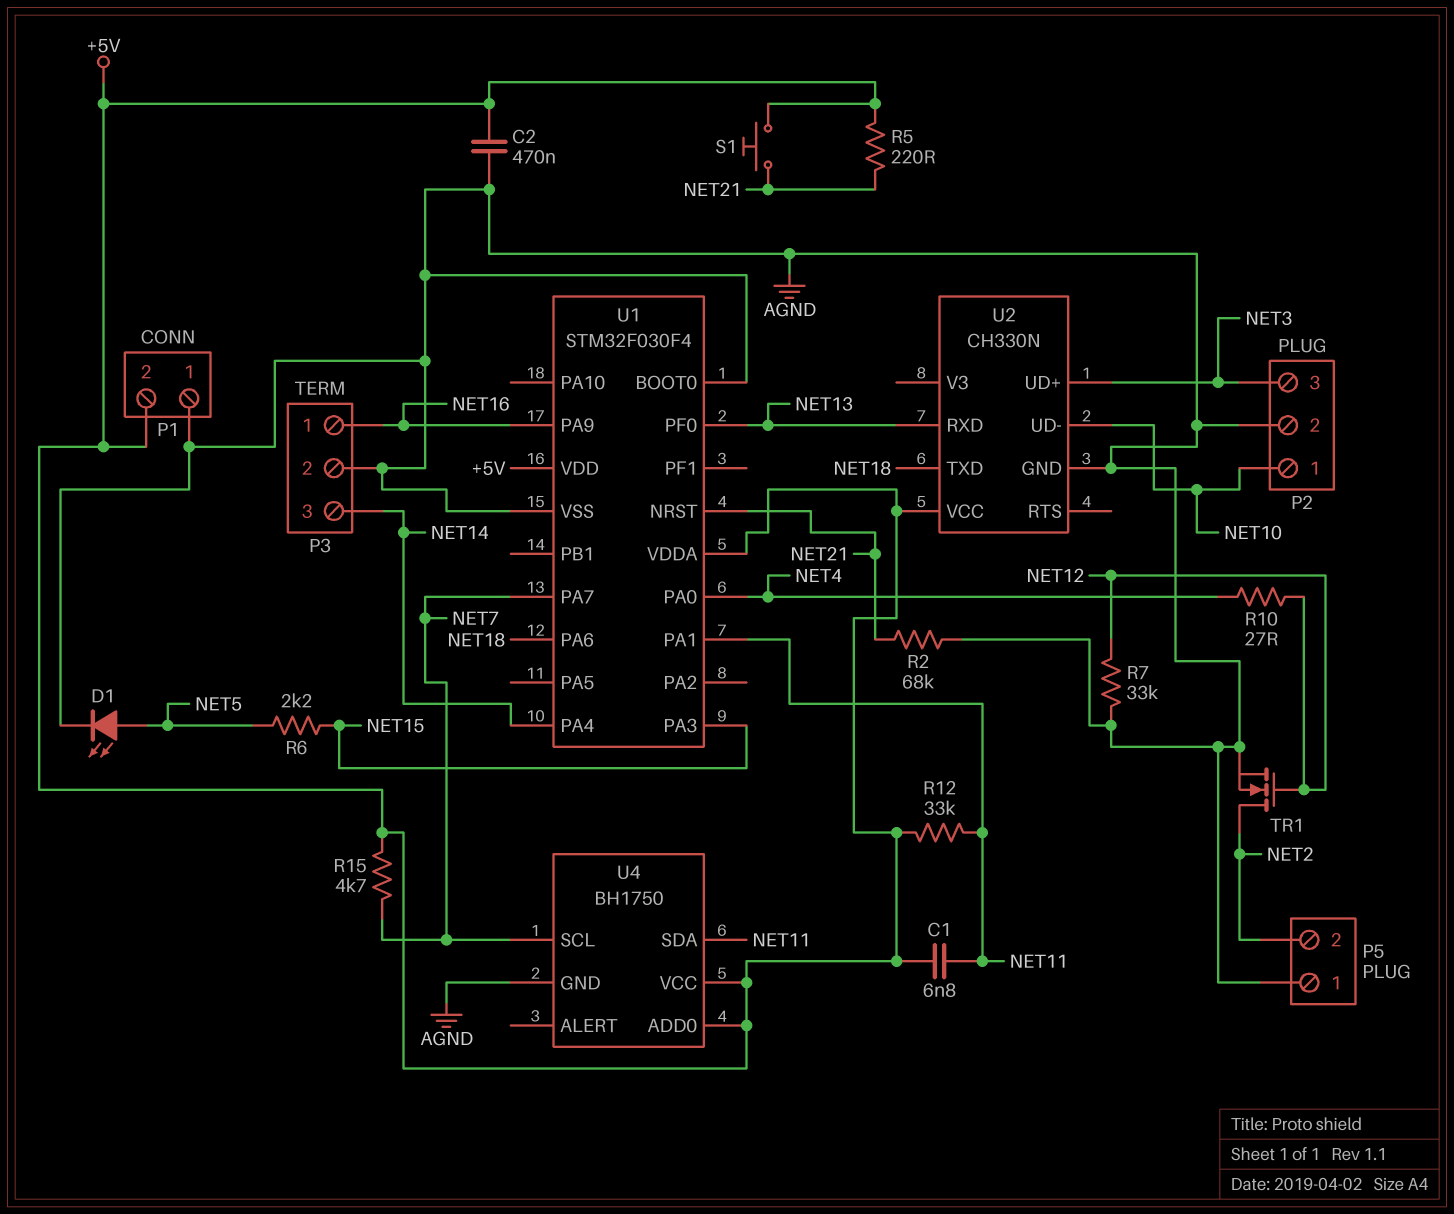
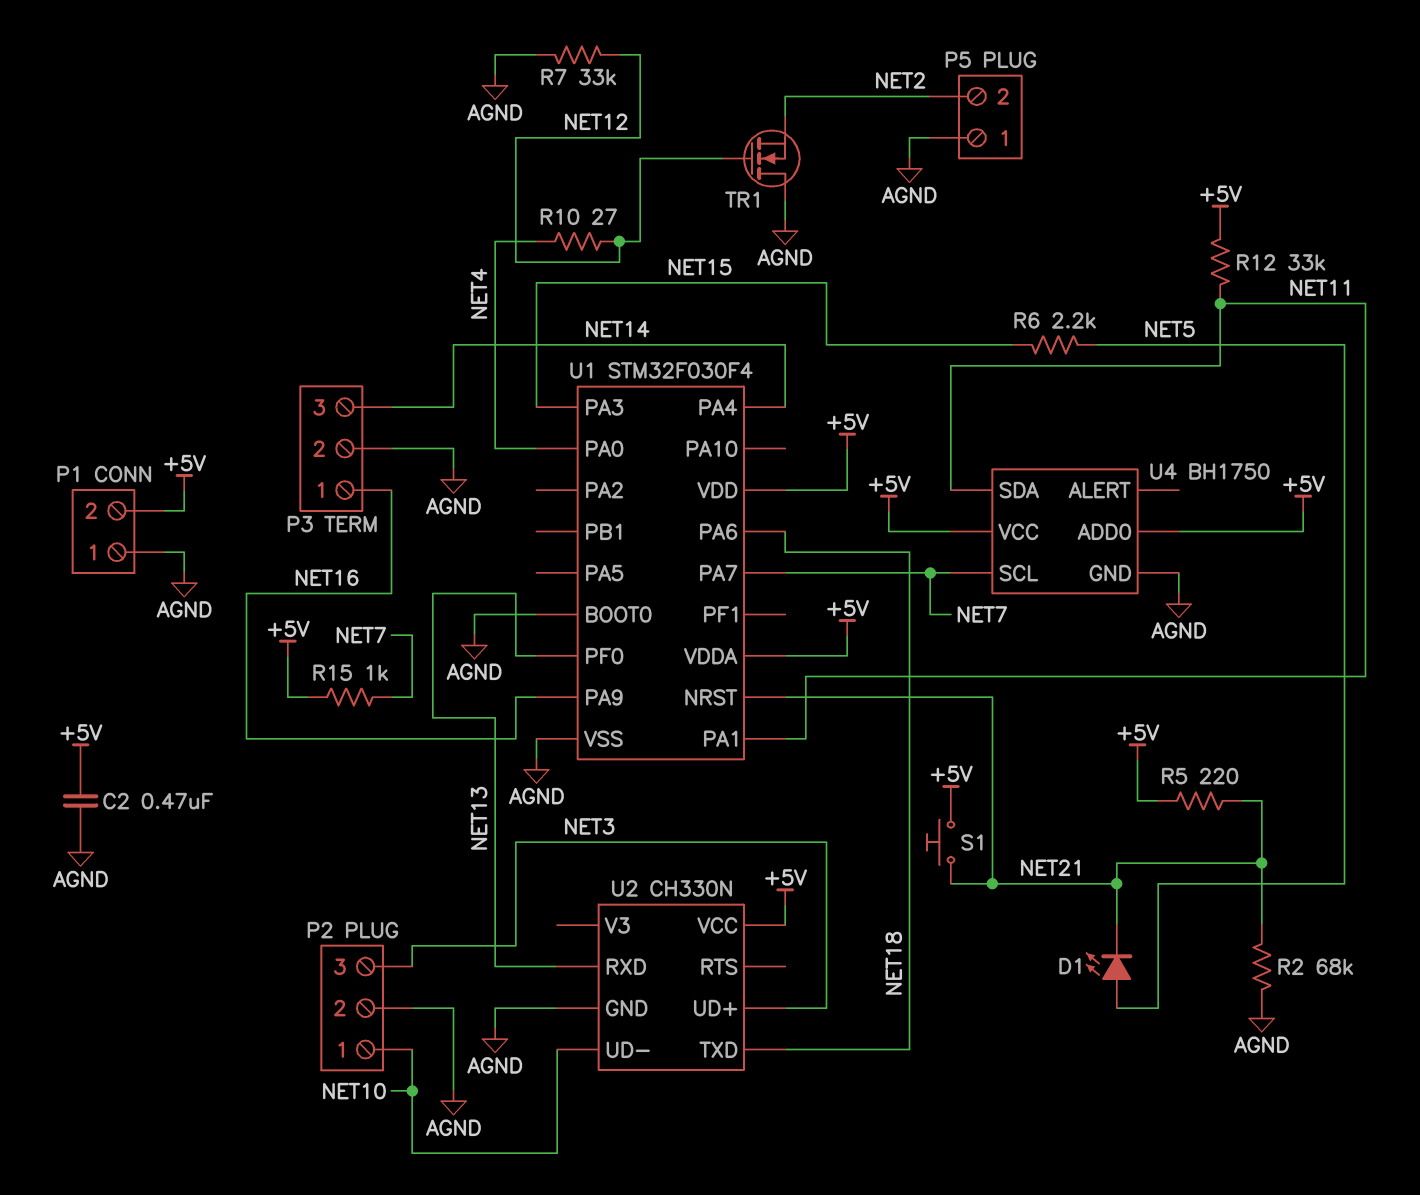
C1: 6.8nF (+5V, NET11) -> none
D1: LED (A NET5, K AGND) -> LED (A NET5, K NET21)
R15: 4.7k (+5V, NET7) -> 1k (+5V, NET7)
TR1: NMOS (G NET12, D NET2, S AGND) -> NMOS (G NET12, D AGND, S NET2)

